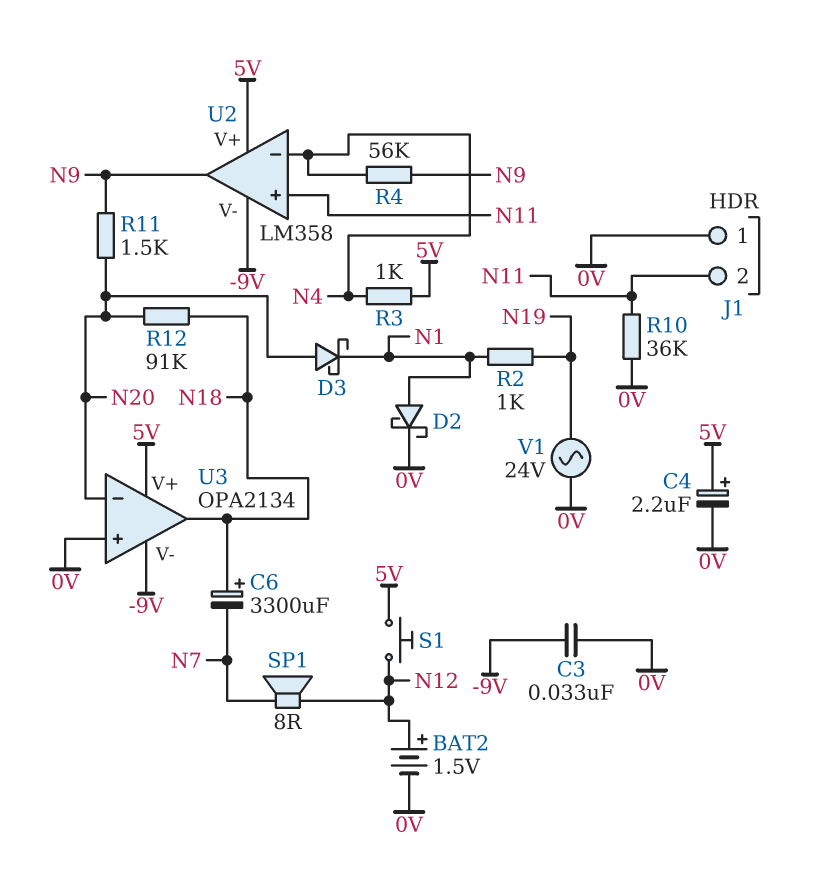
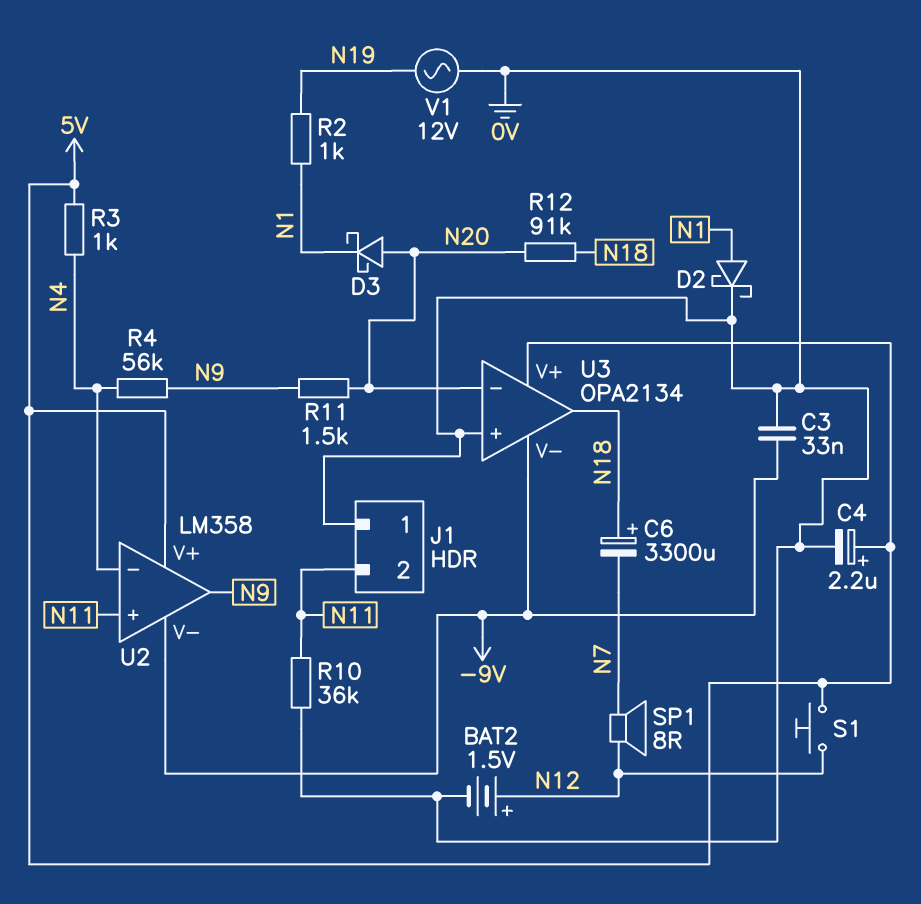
V1: AC 24V (0V, N19) -> AC 12V (0V, N19)

